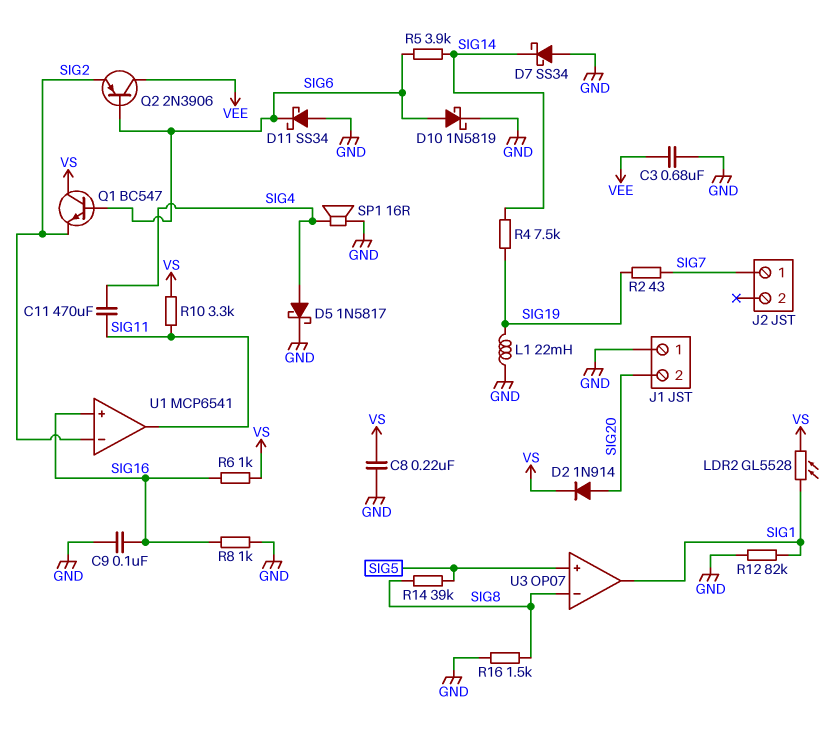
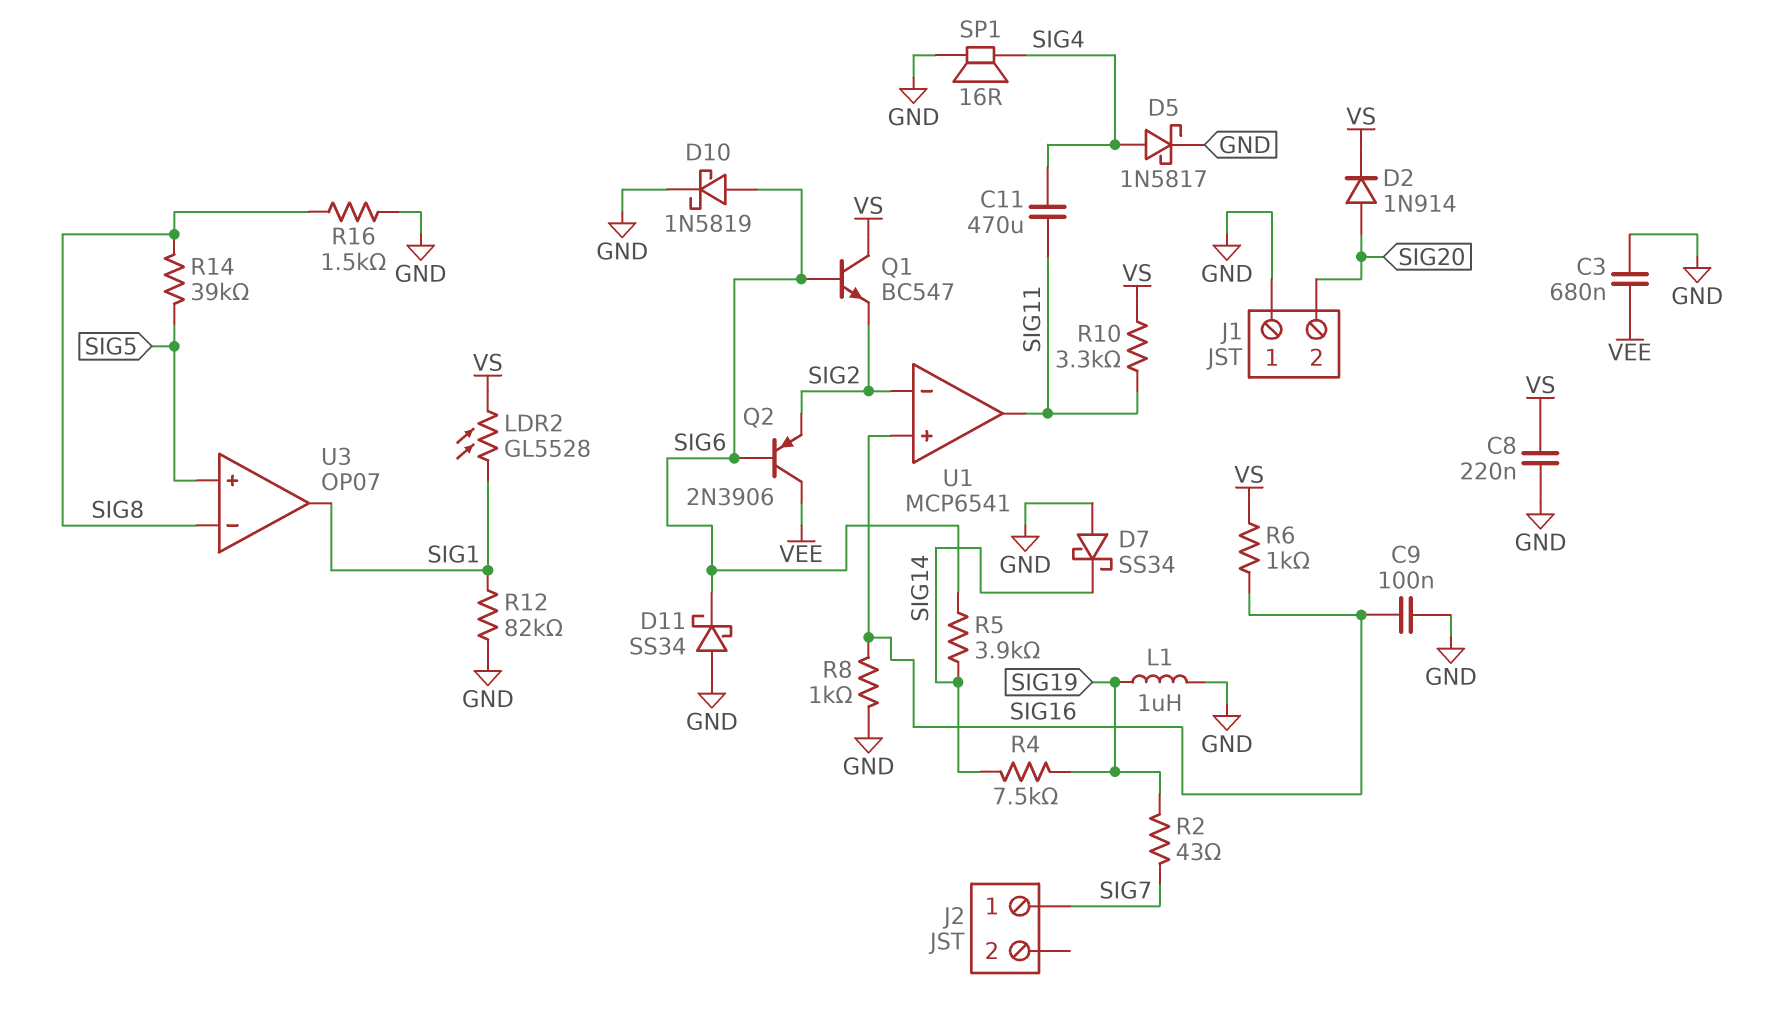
L1: 22mH (GND, SIG19) -> 1uH (GND, SIG19)

